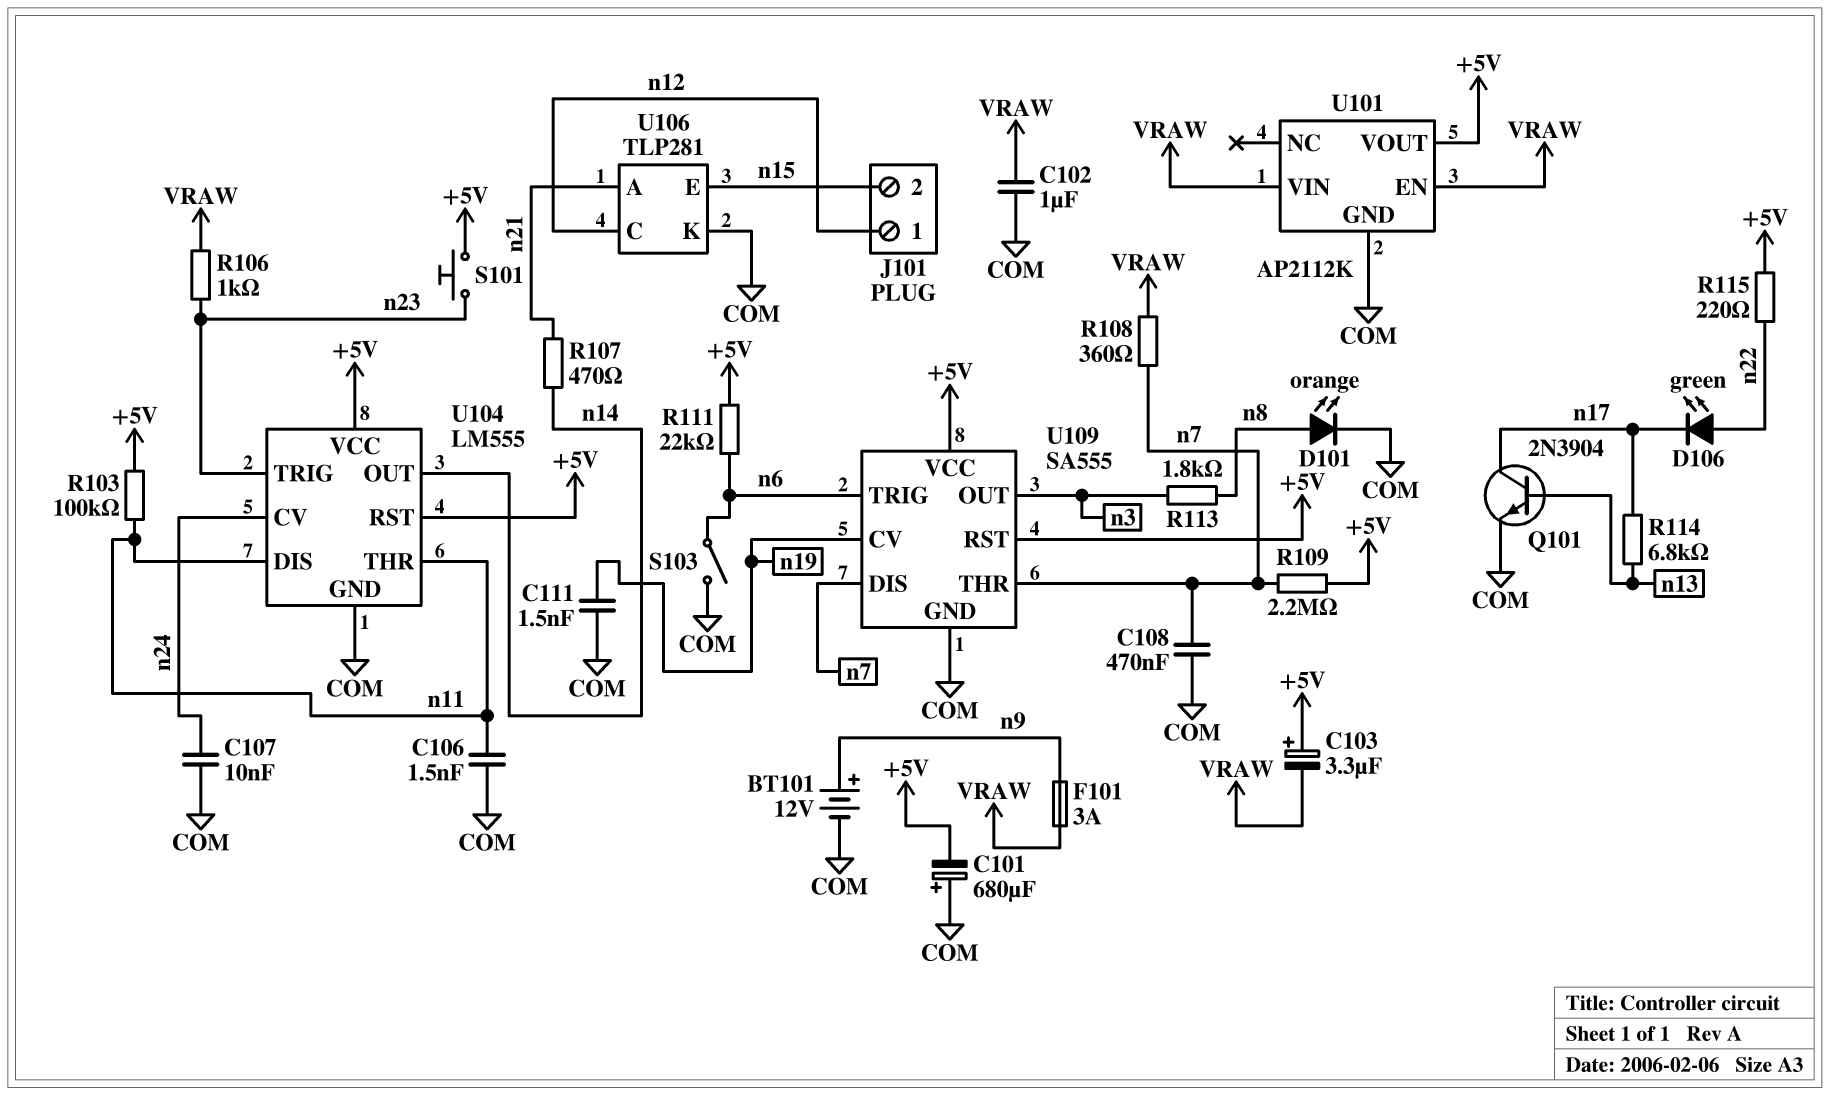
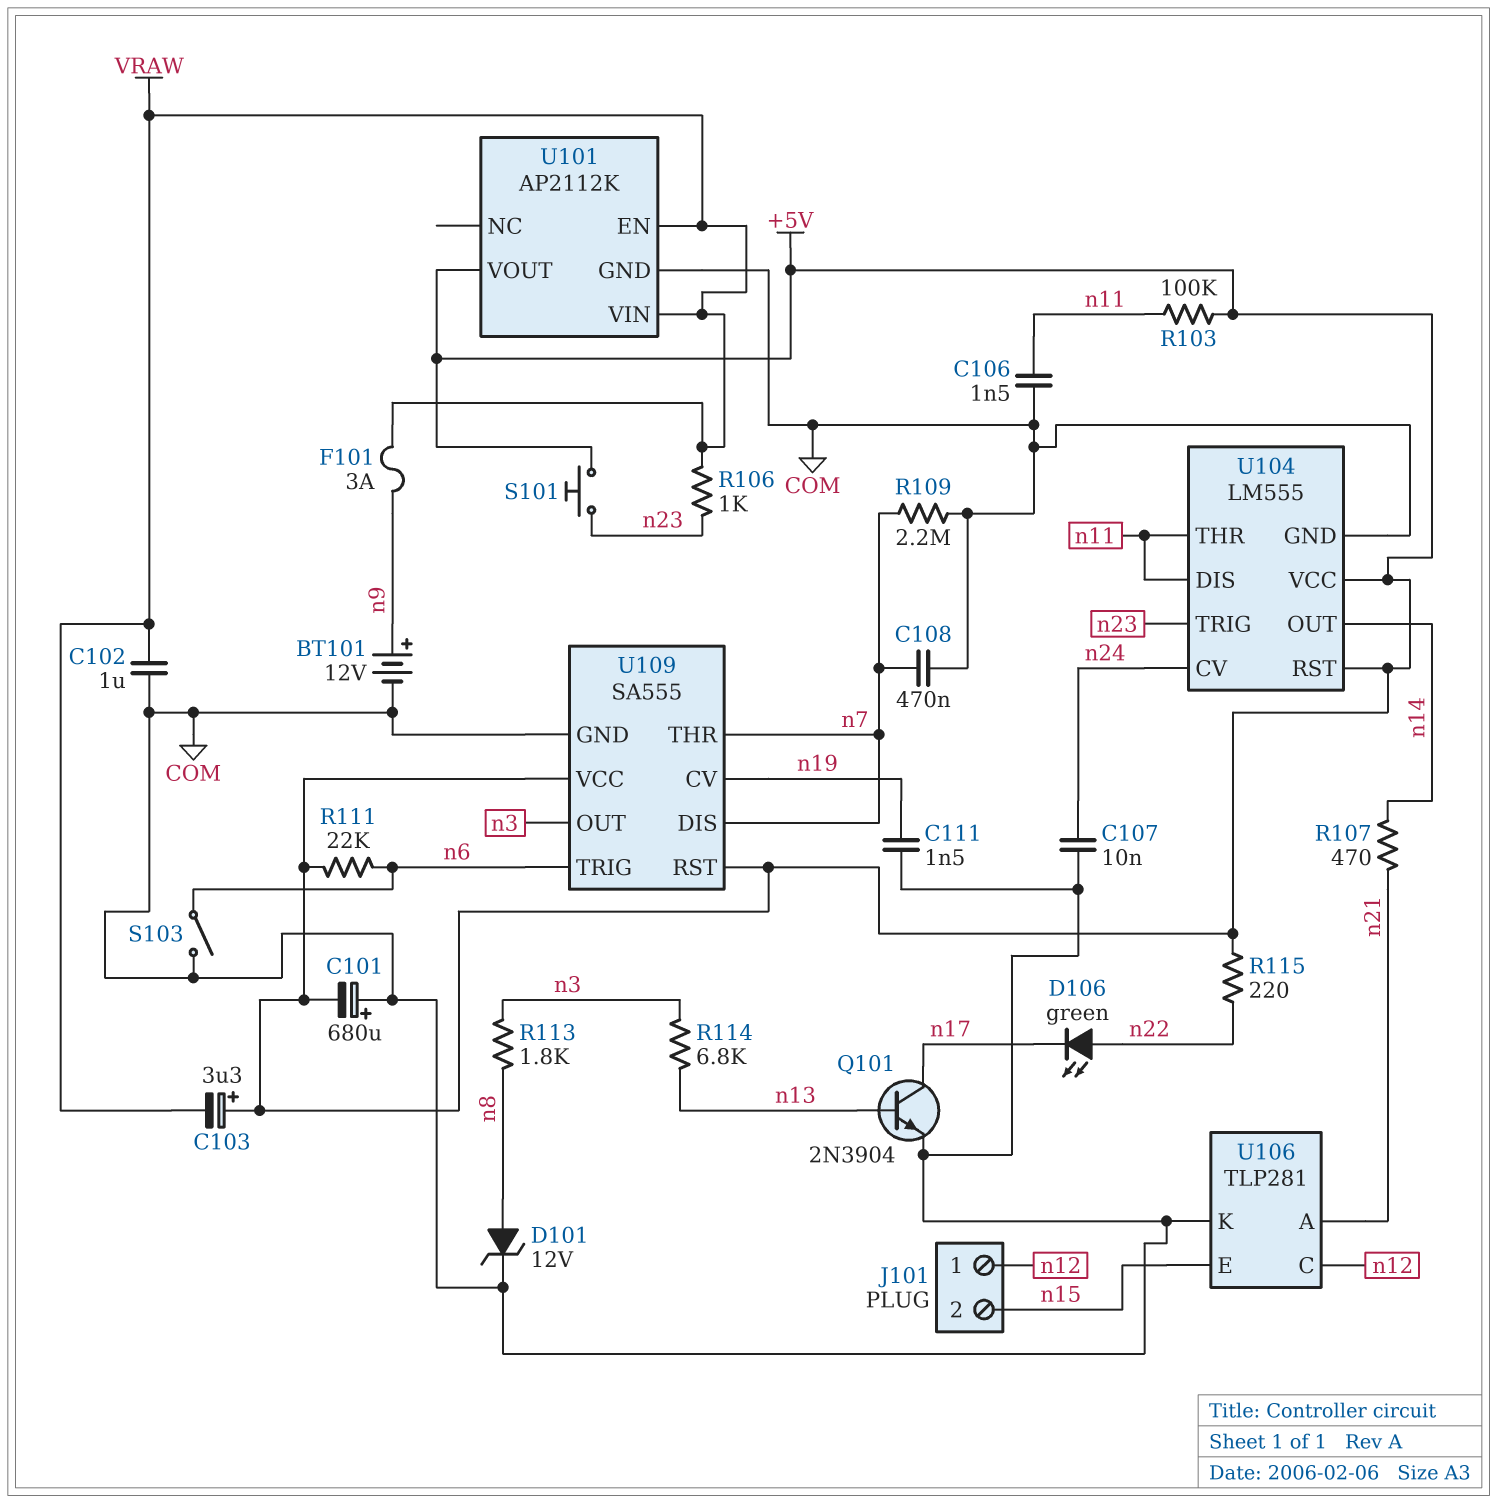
D101: LED orange (A n8, K COM) -> zener 12V (A n8, K COM)
R108: 360 (VRAW, n7) -> none
R109: 2.2M (+5V, n7) -> 2.2M (COM, n7)
R114: 6.8k (n13, n17) -> 6.8k (n3, n13)

